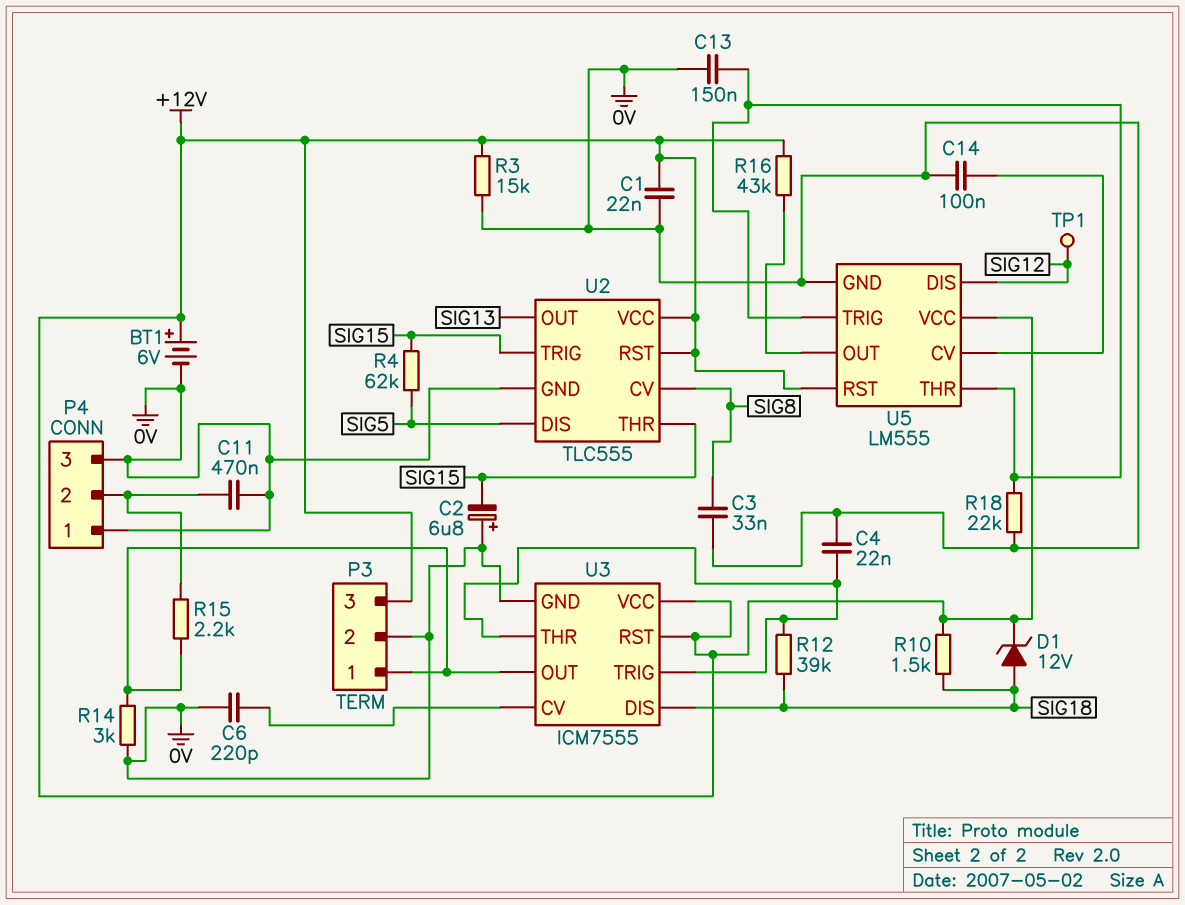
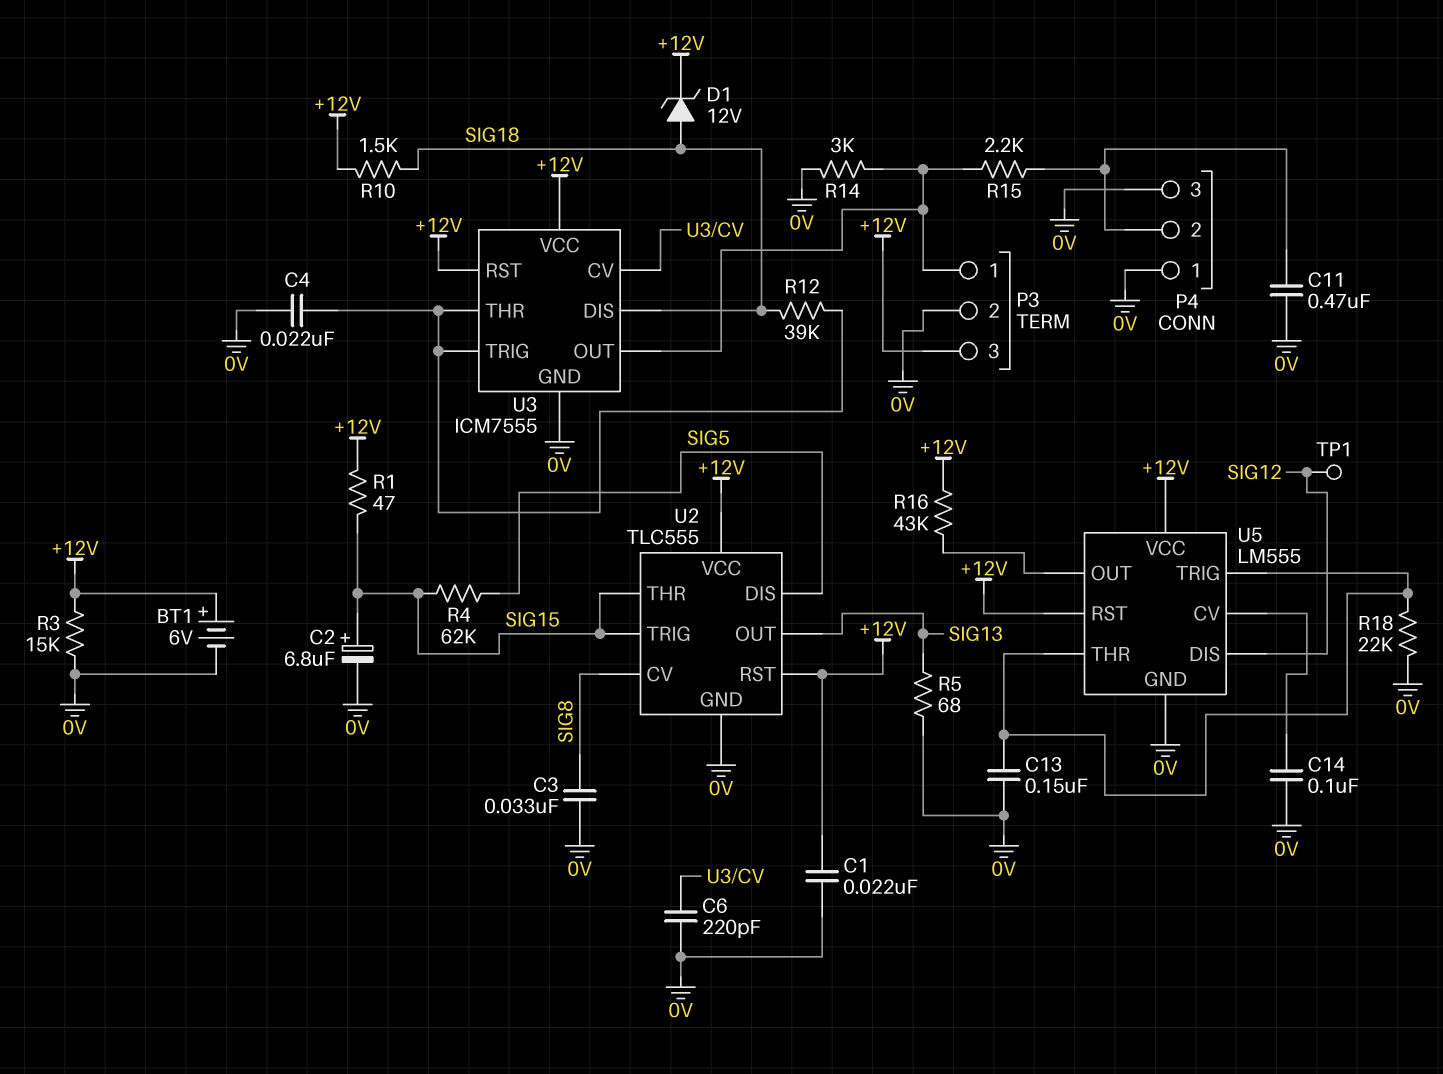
C2: 6.8uF (plus 0V, minus SIG15) -> 6.8uF (plus SIG15, minus 0V)
R1: none -> 47 (+12V, SIG15)
R5: none -> 68 (0V, SIG13)

